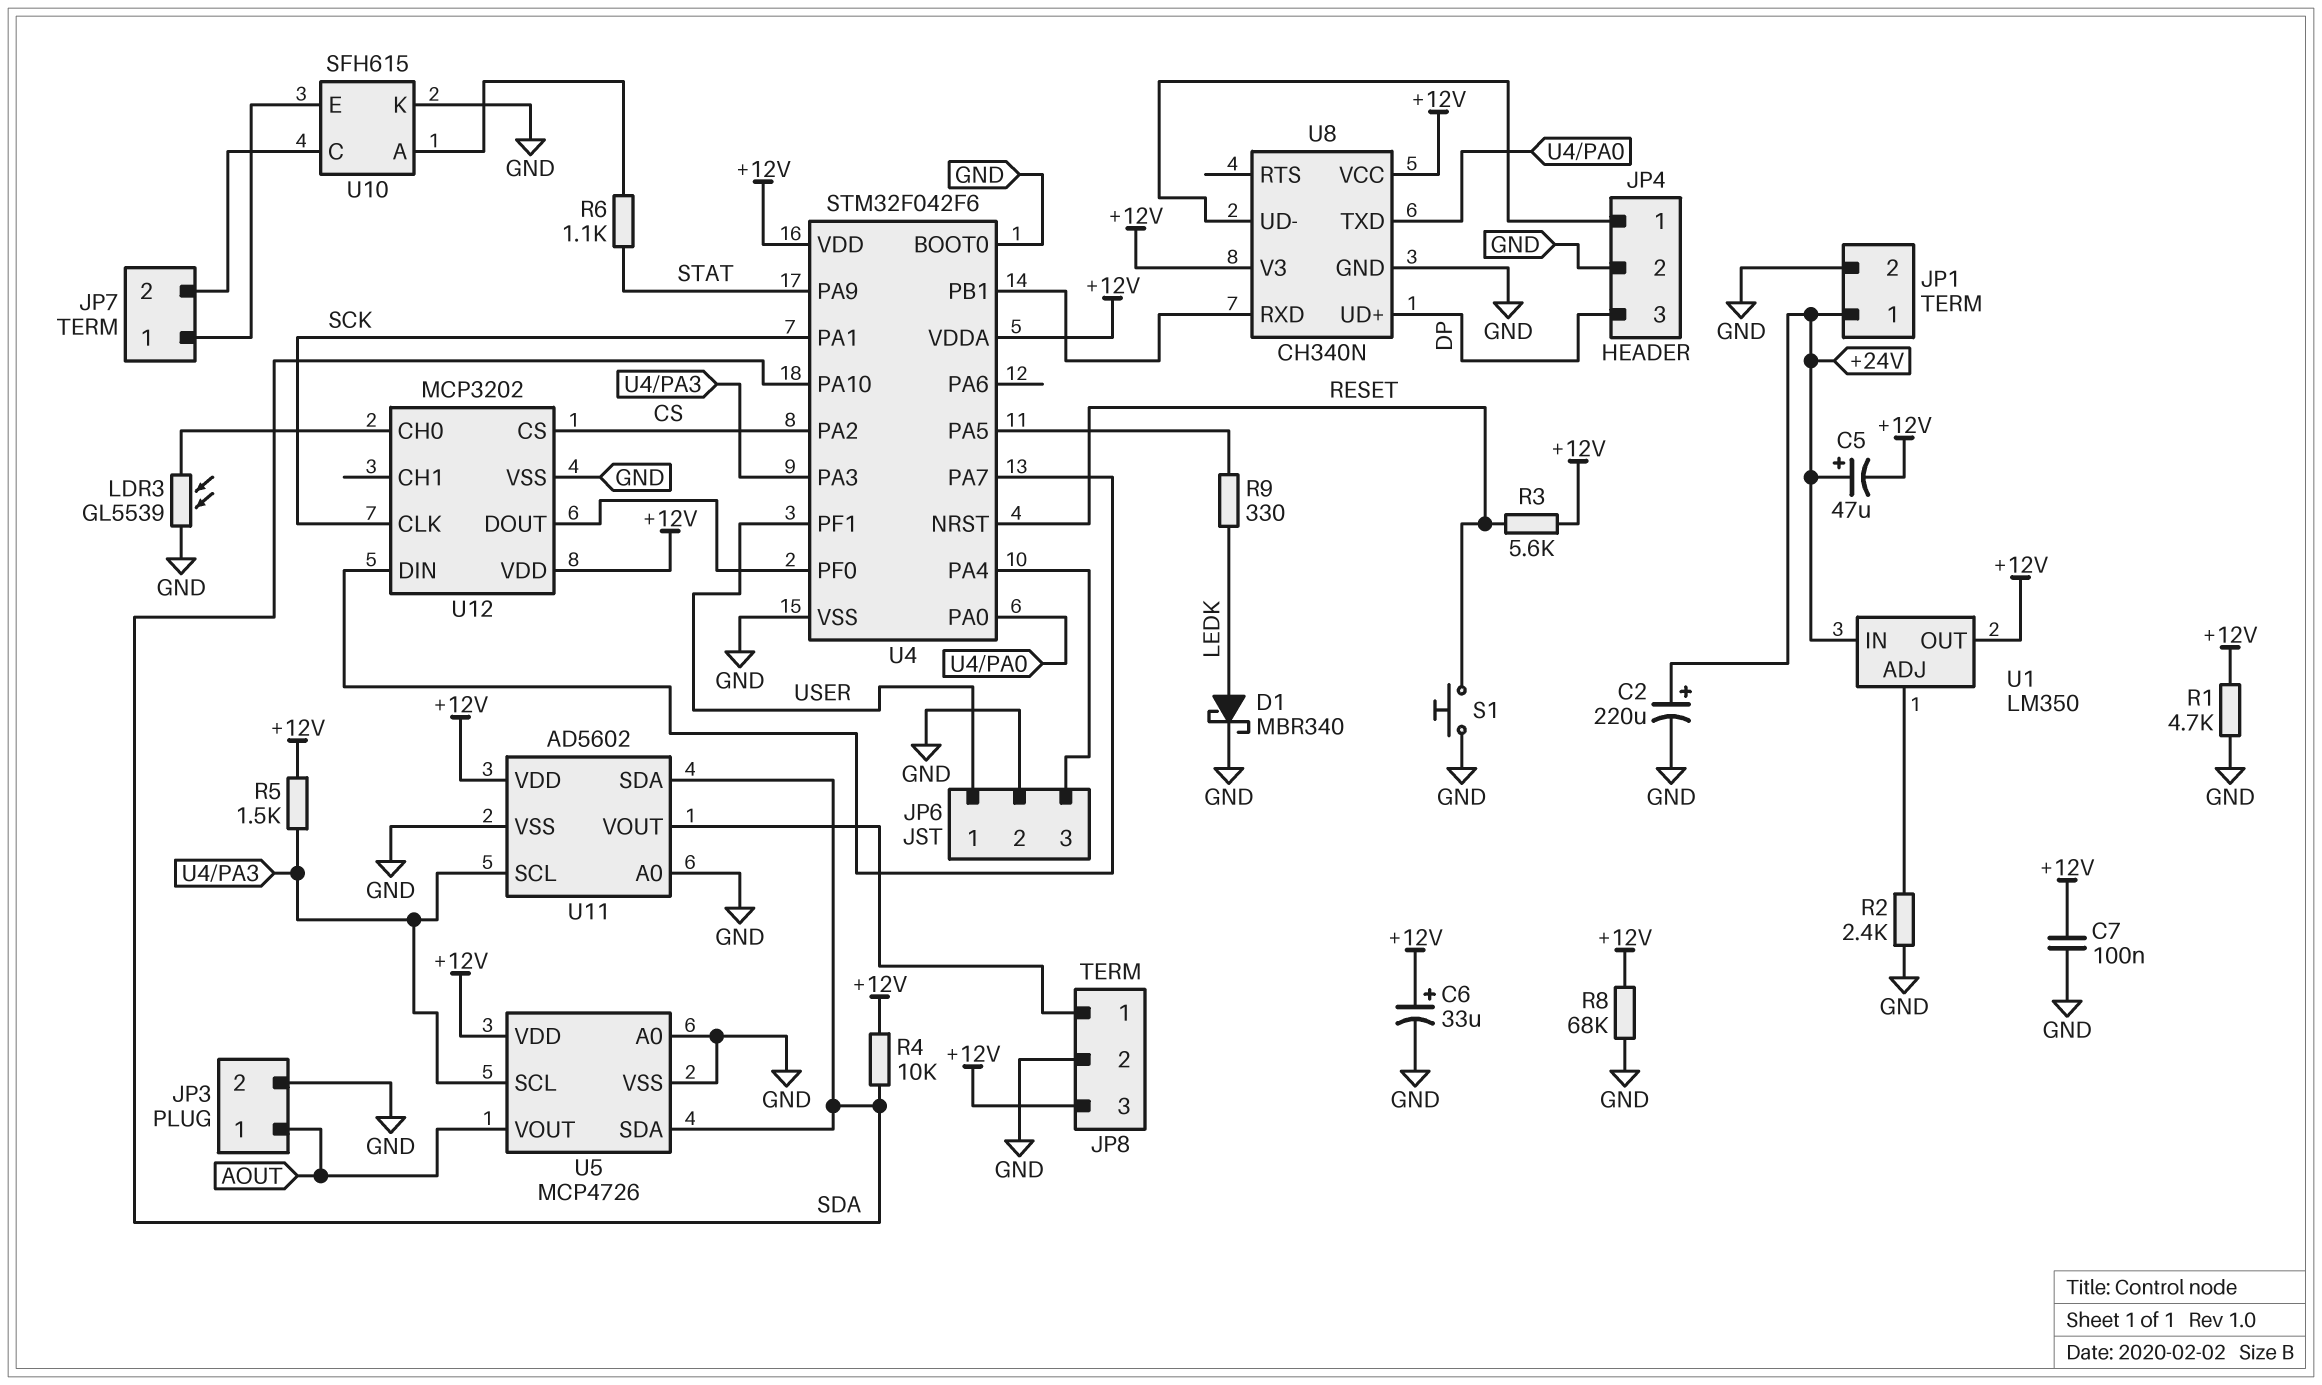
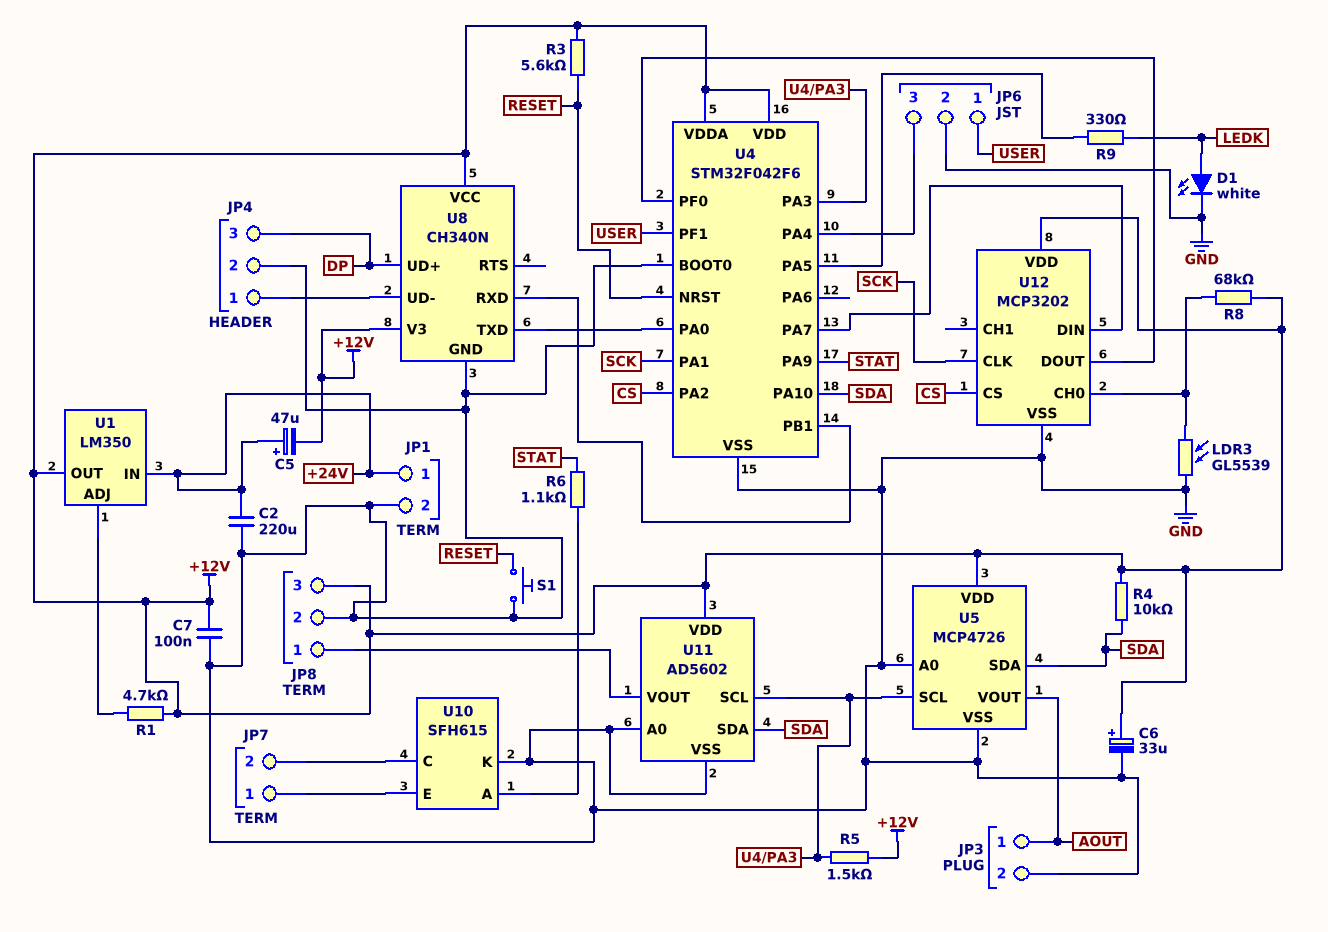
C2: 220uF (plus +24V, minus GND) -> 220uF (+24V, GND)
D1: schottky MBR340 (A LEDK, K GND) -> LED white (A LEDK, K GND)
R1: 4.7k (+12V, GND) -> 4.7k (+12V, U1/ADJ)
R2: 2.4k (GND, U1/ADJ) -> none
R8: 68k (+12V, GND) -> 68k (+12V, U12/CH0)

